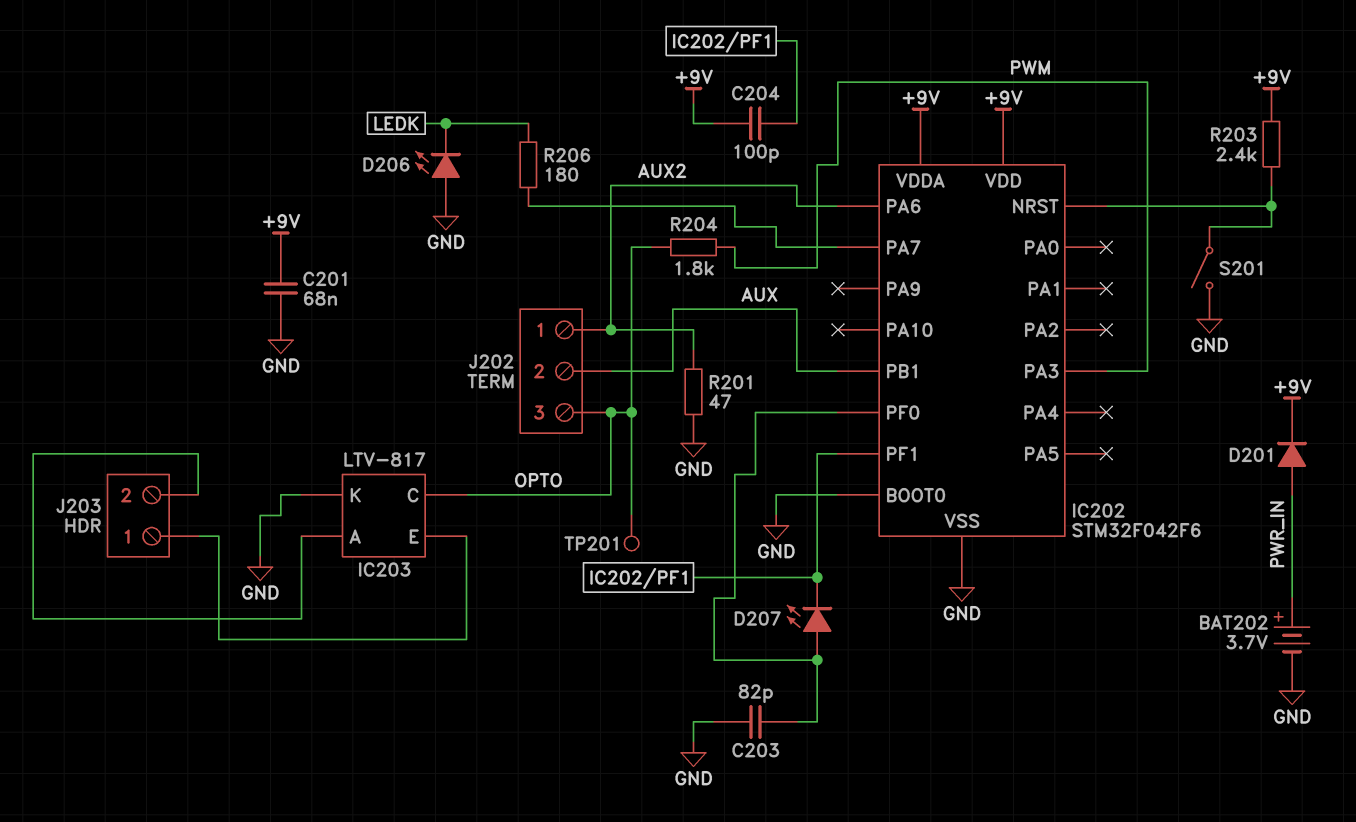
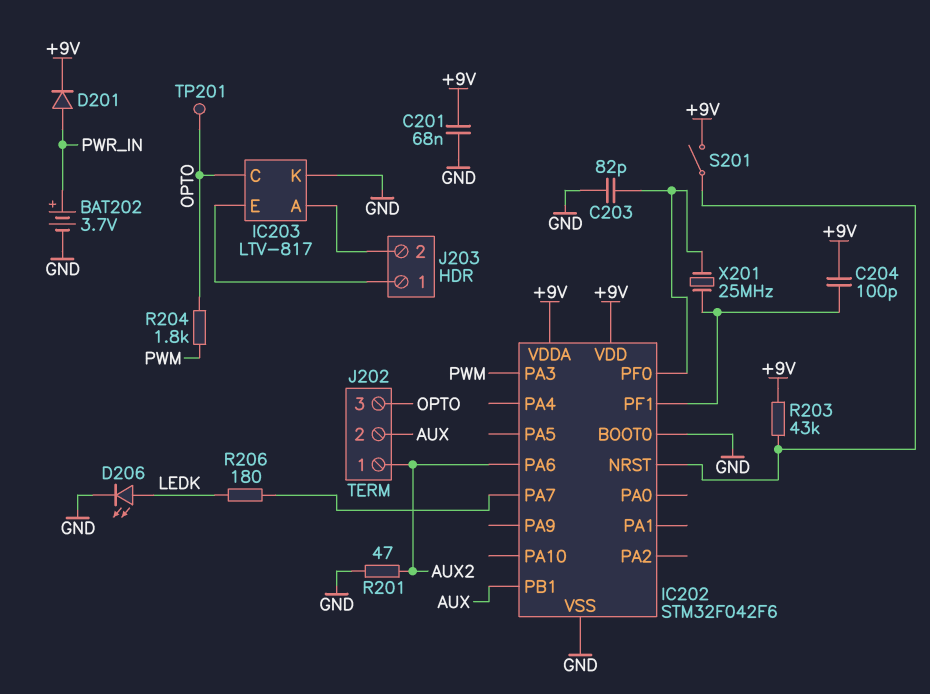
D206: LED (A GND, K LEDK) -> LED (A LEDK, K GND)
D207: LED (A IC202/PF0, K IC202/PF1) -> none
R203: 2.4k (+9V, IC202/NRST) -> 43k (+9V, IC202/NRST)
S201: switch (GND, IC202/NRST) -> switch (+9V, IC202/NRST)
X201: none -> 25MHz (IC202/PF0, IC202/PF1)

